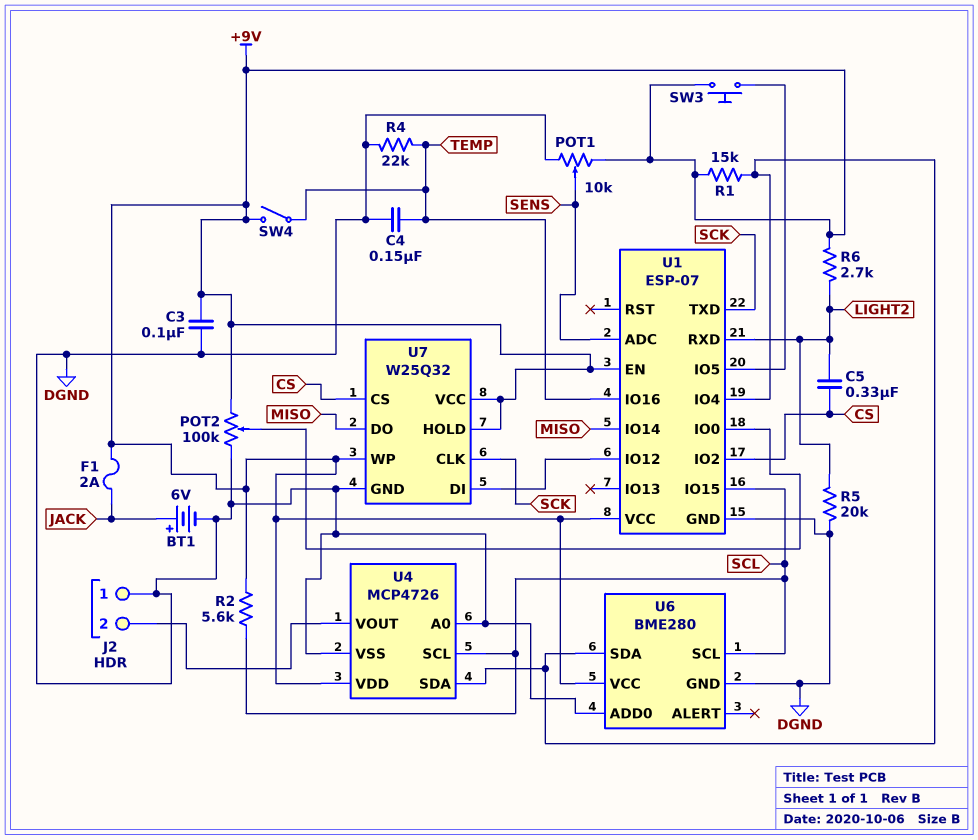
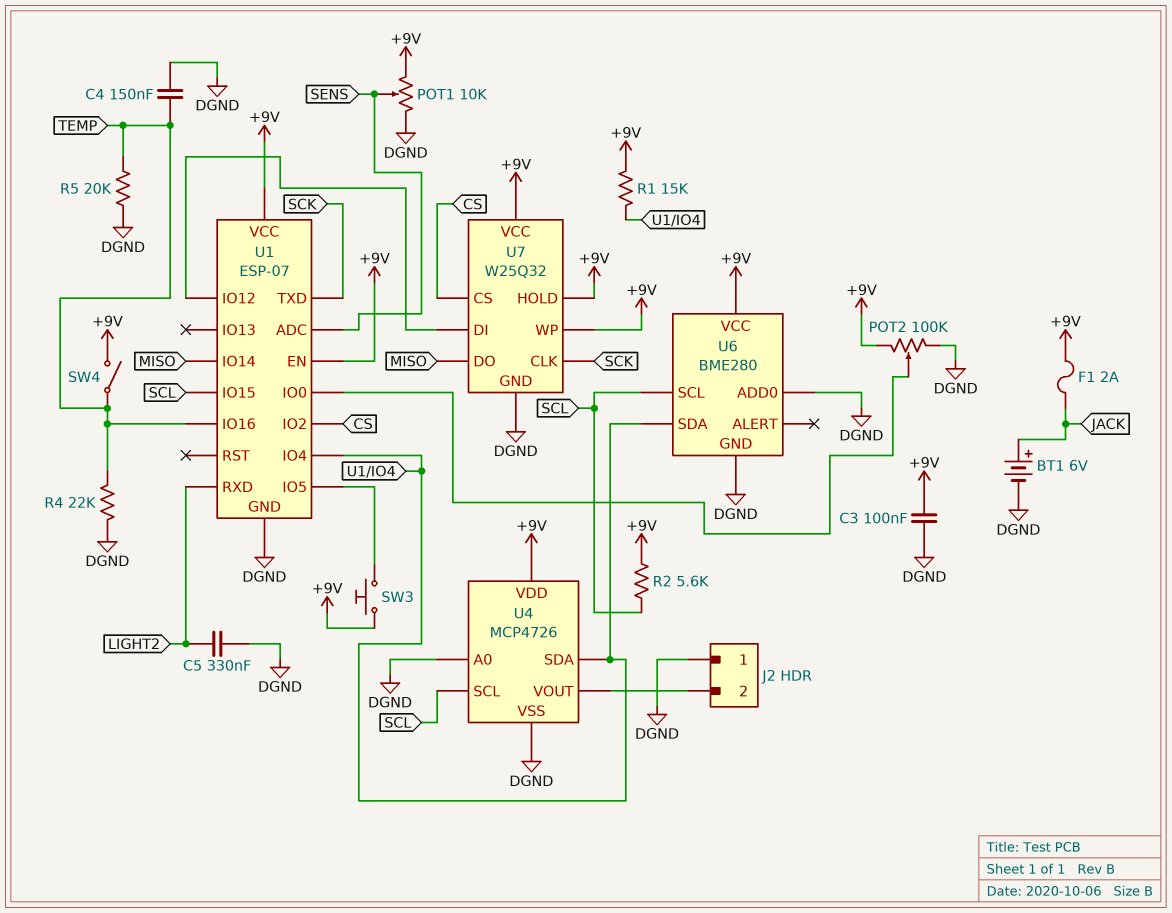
C5: 330nF (CS, LIGHT2) -> 330nF (DGND, LIGHT2)
R5: 20k (DGND, LIGHT2) -> 20k (DGND, TEMP)
R6: 2.7k (+9V, LIGHT2) -> none

